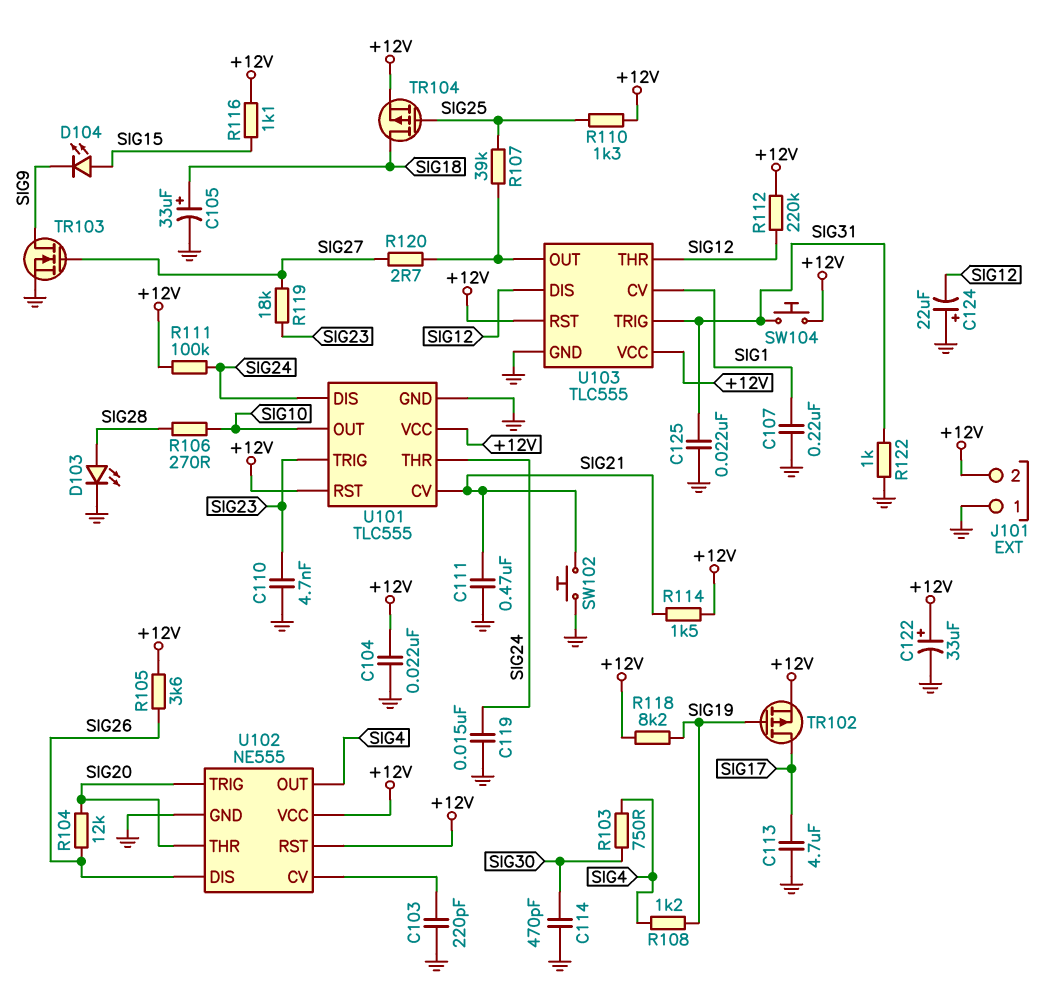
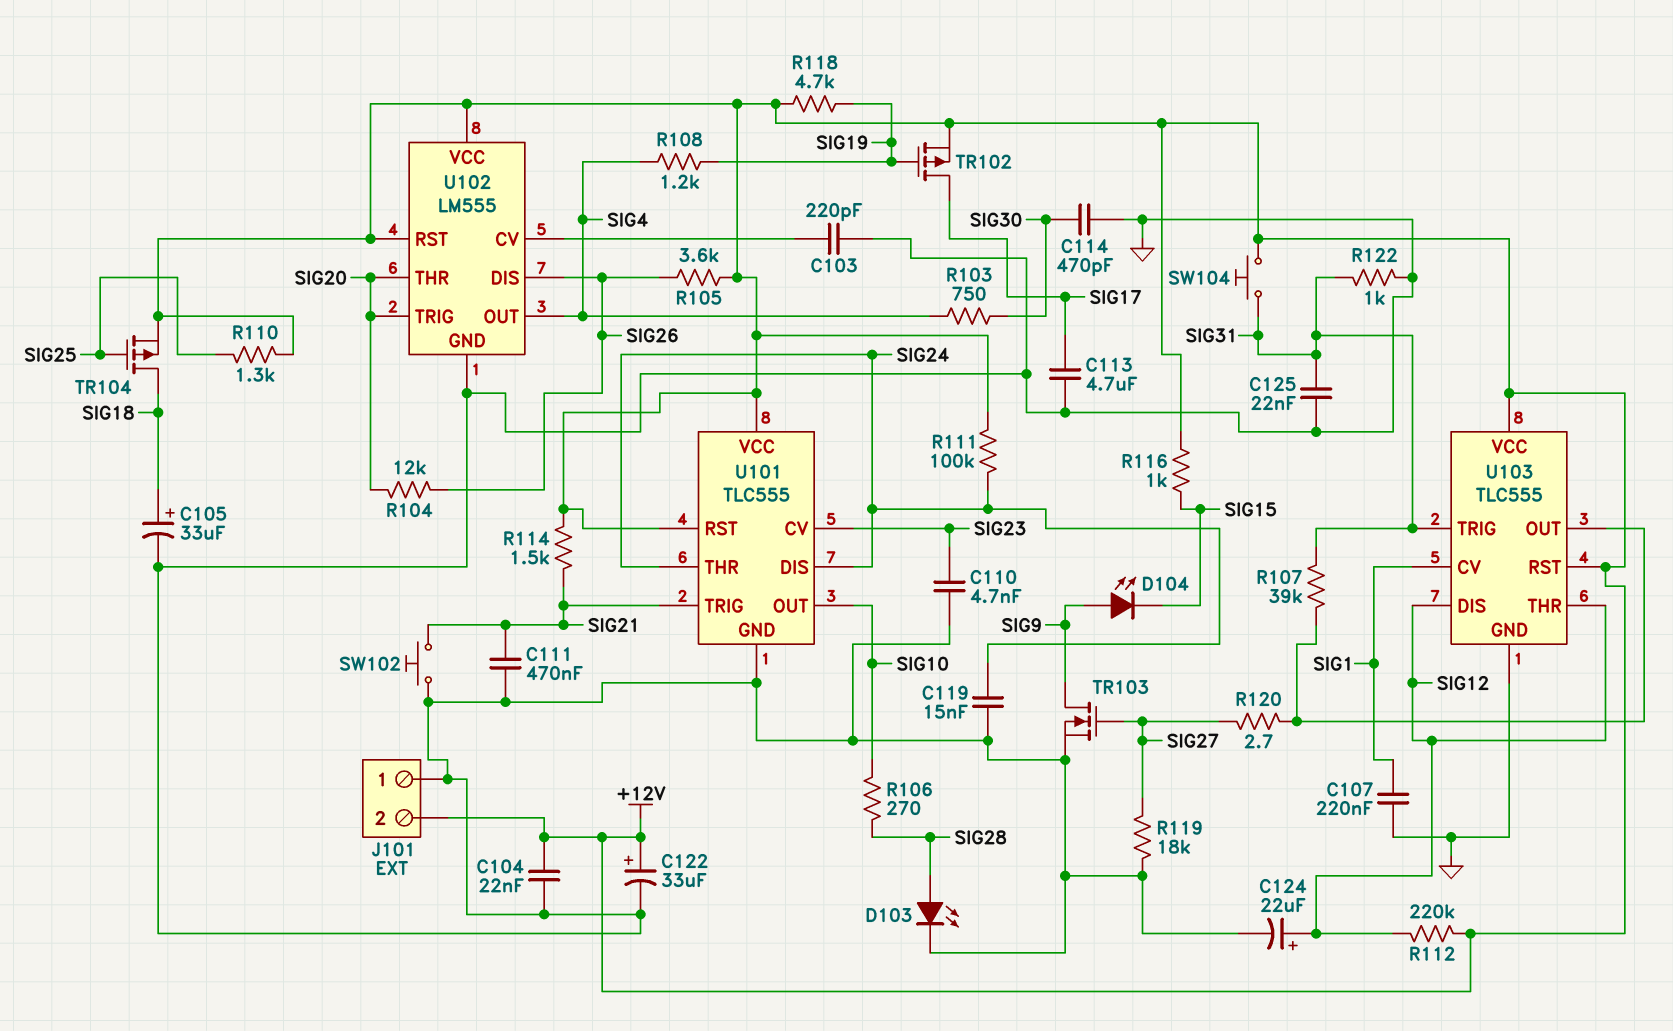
C124: 22uF (plus GND, minus SIG12) -> 22uF (plus SIG12, minus GND)
D104: LED (A SIG15, K SIG9) -> LED (A SIG9, K SIG15)
R107: 39k (SIG25, U103/OUT) -> 39k (SIG31, U103/OUT)
R116: 1.1k (+12V, SIG15) -> 1k (+12V, SIG15)
R118: 8.2k (+12V, SIG19) -> 4.7k (+12V, SIG19)
R119: 18k (SIG23, SIG27) -> 18k (GND, SIG27)
U101 pin CV: SIG21 -> SIG23
U101 pin TRIG: SIG23 -> SIG21
U102: NE555 -> LM555

